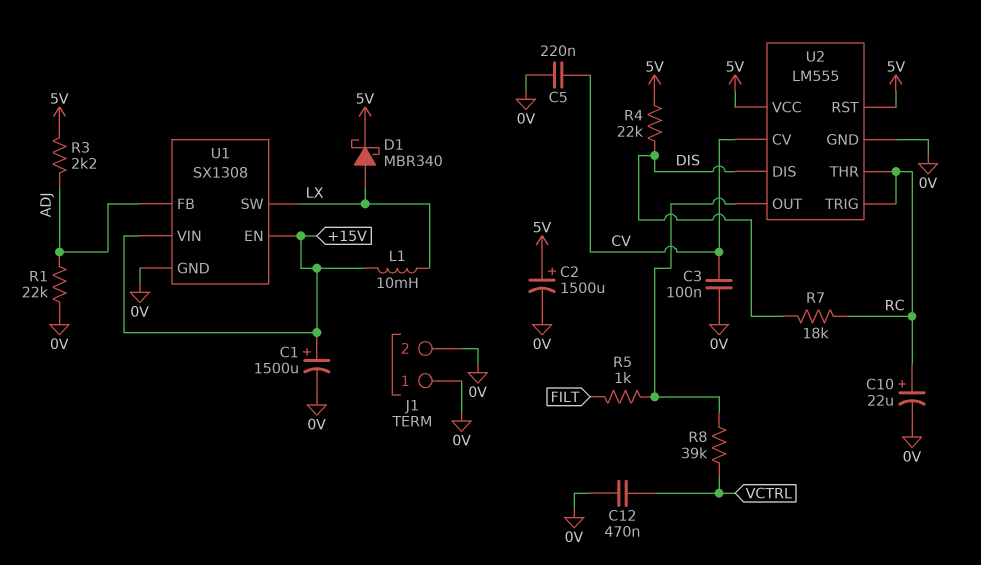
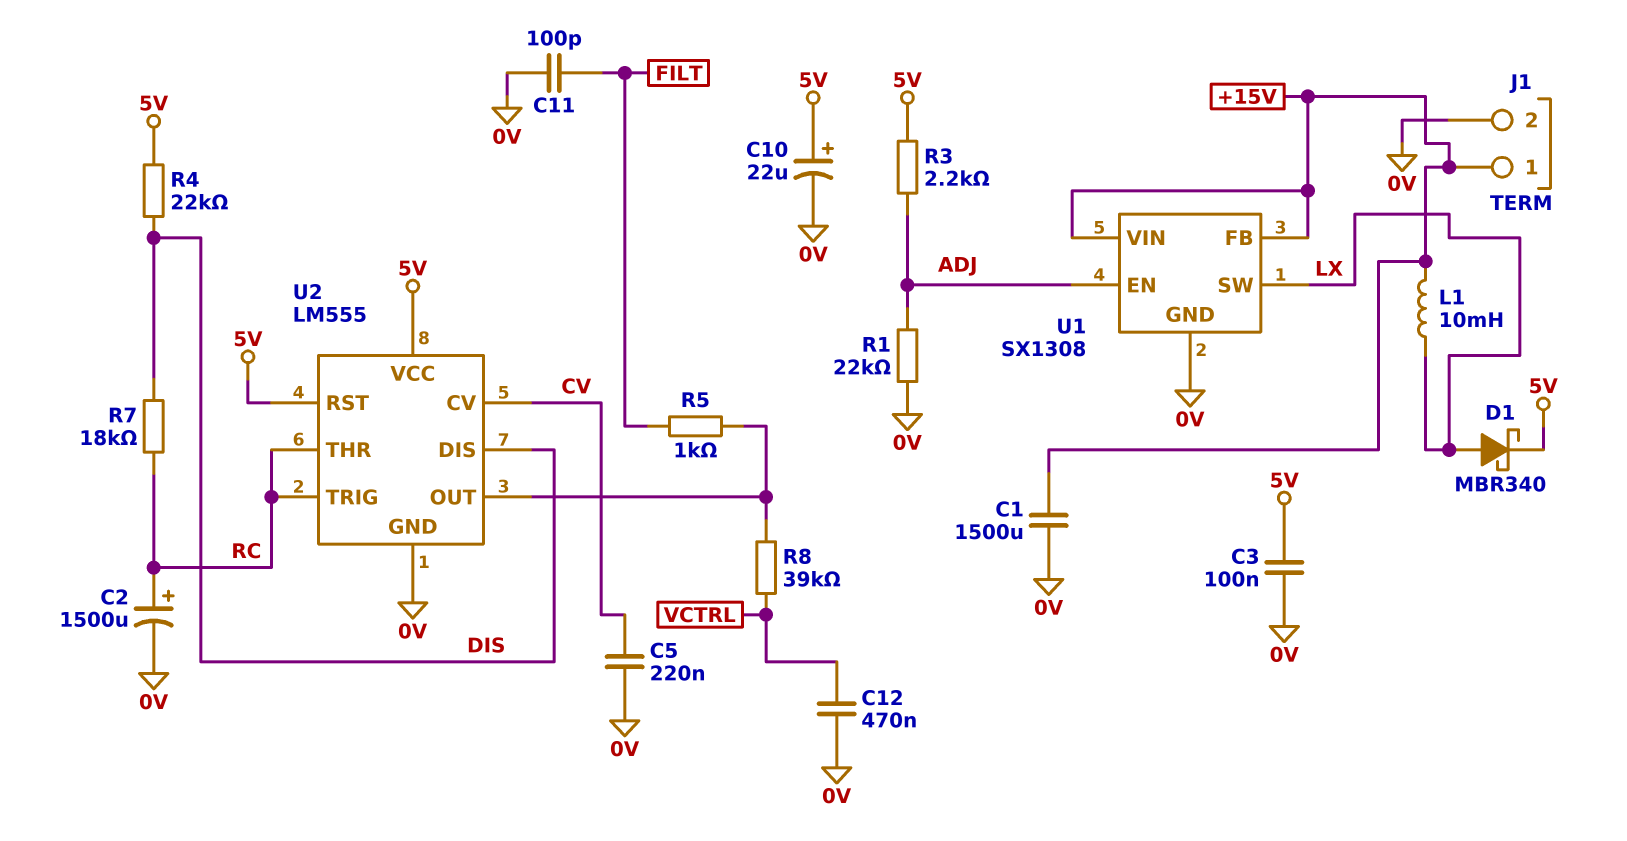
C1: 1500uF (plus +15V, minus 0V) -> 1500uF (+15V, 0V)
C2: 1500uF (plus 5V, minus 0V) -> 1500uF (plus RC, minus 0V)
C3: 100nF (0V, CV) -> 100nF (0V, 5V)
C10: 22uF (plus RC, minus 0V) -> 22uF (plus 5V, minus 0V)
C11: none -> 100pF (0V, FILT)
J1 pin 1: 0V -> +15V
U1 pin EN: +15V -> ADJ
U1 pin FB: ADJ -> +15V

